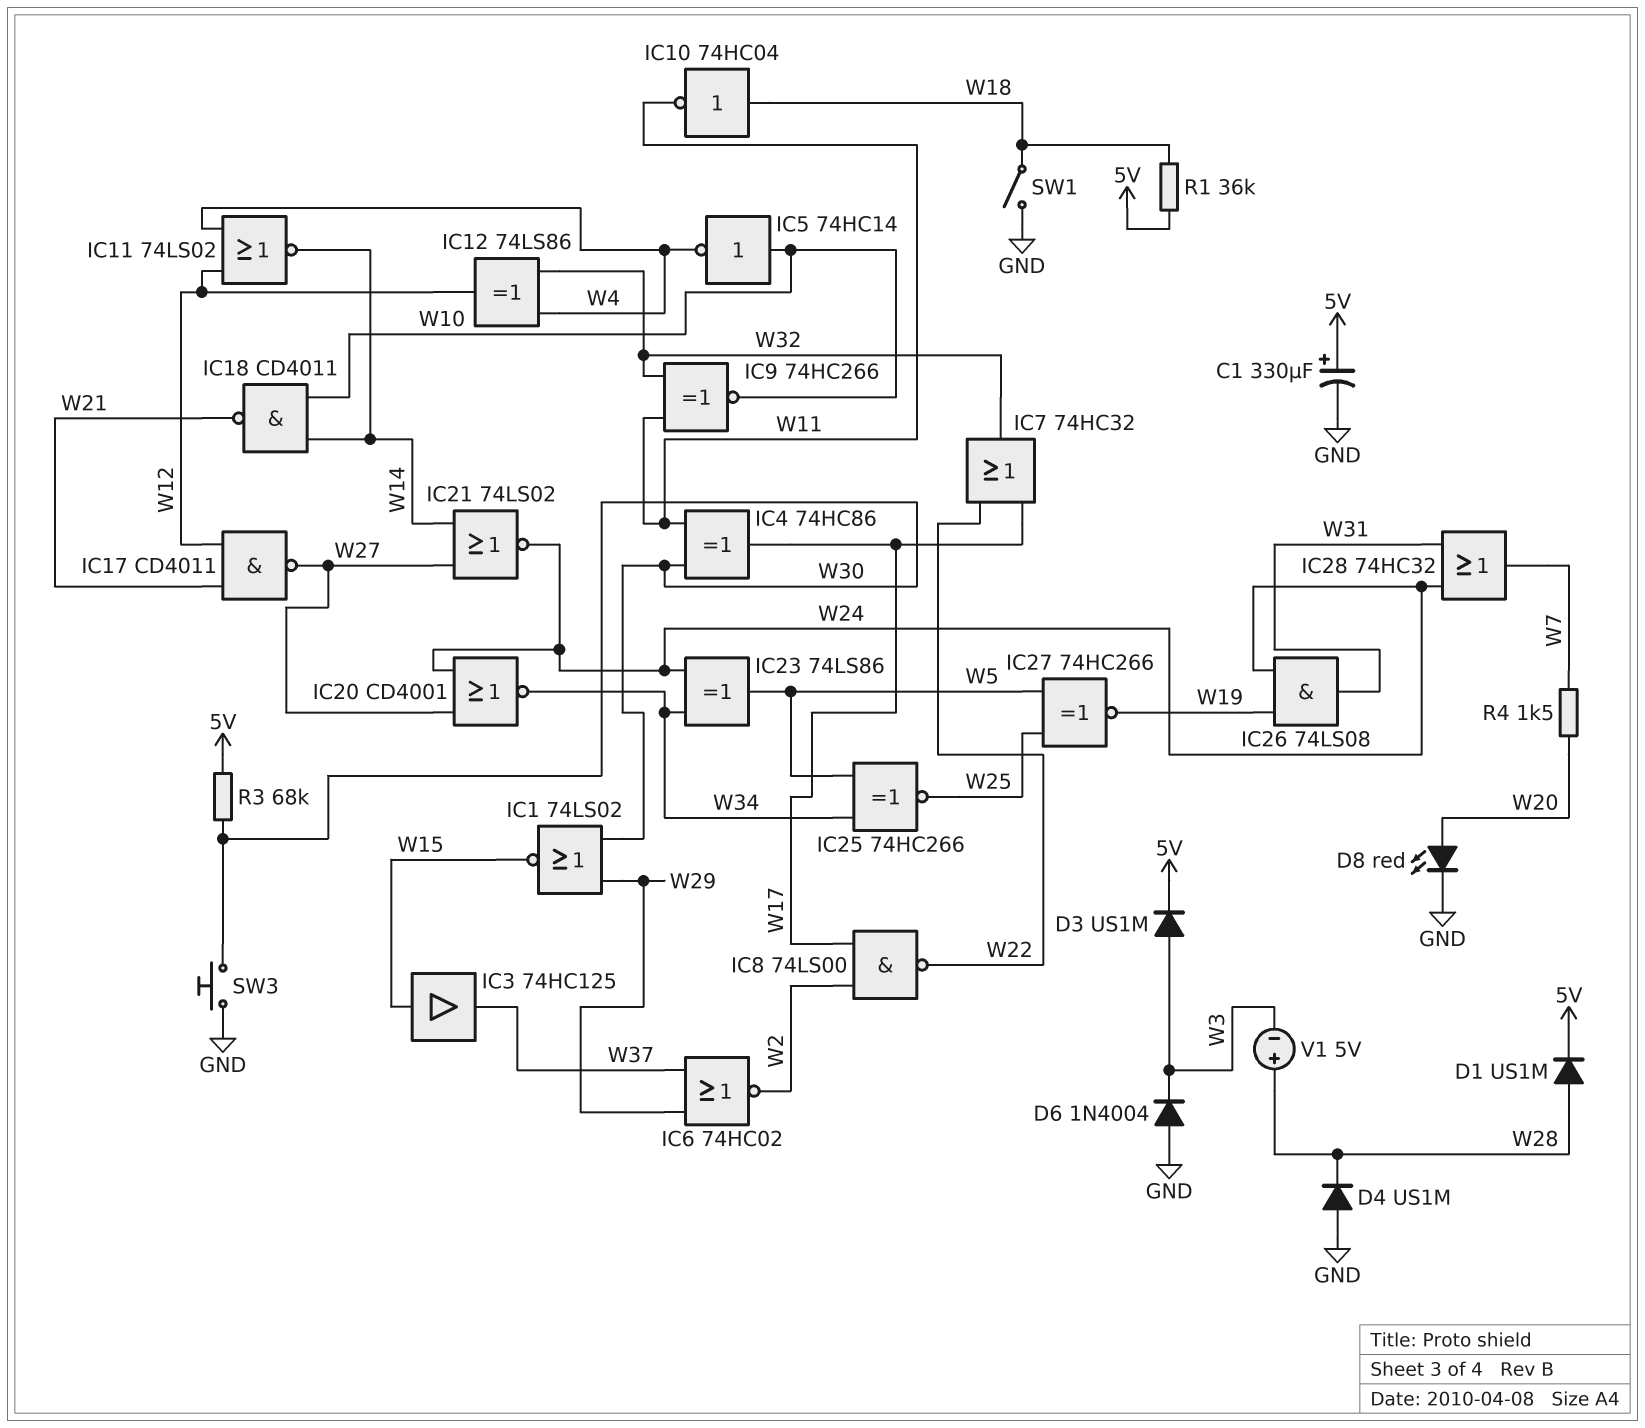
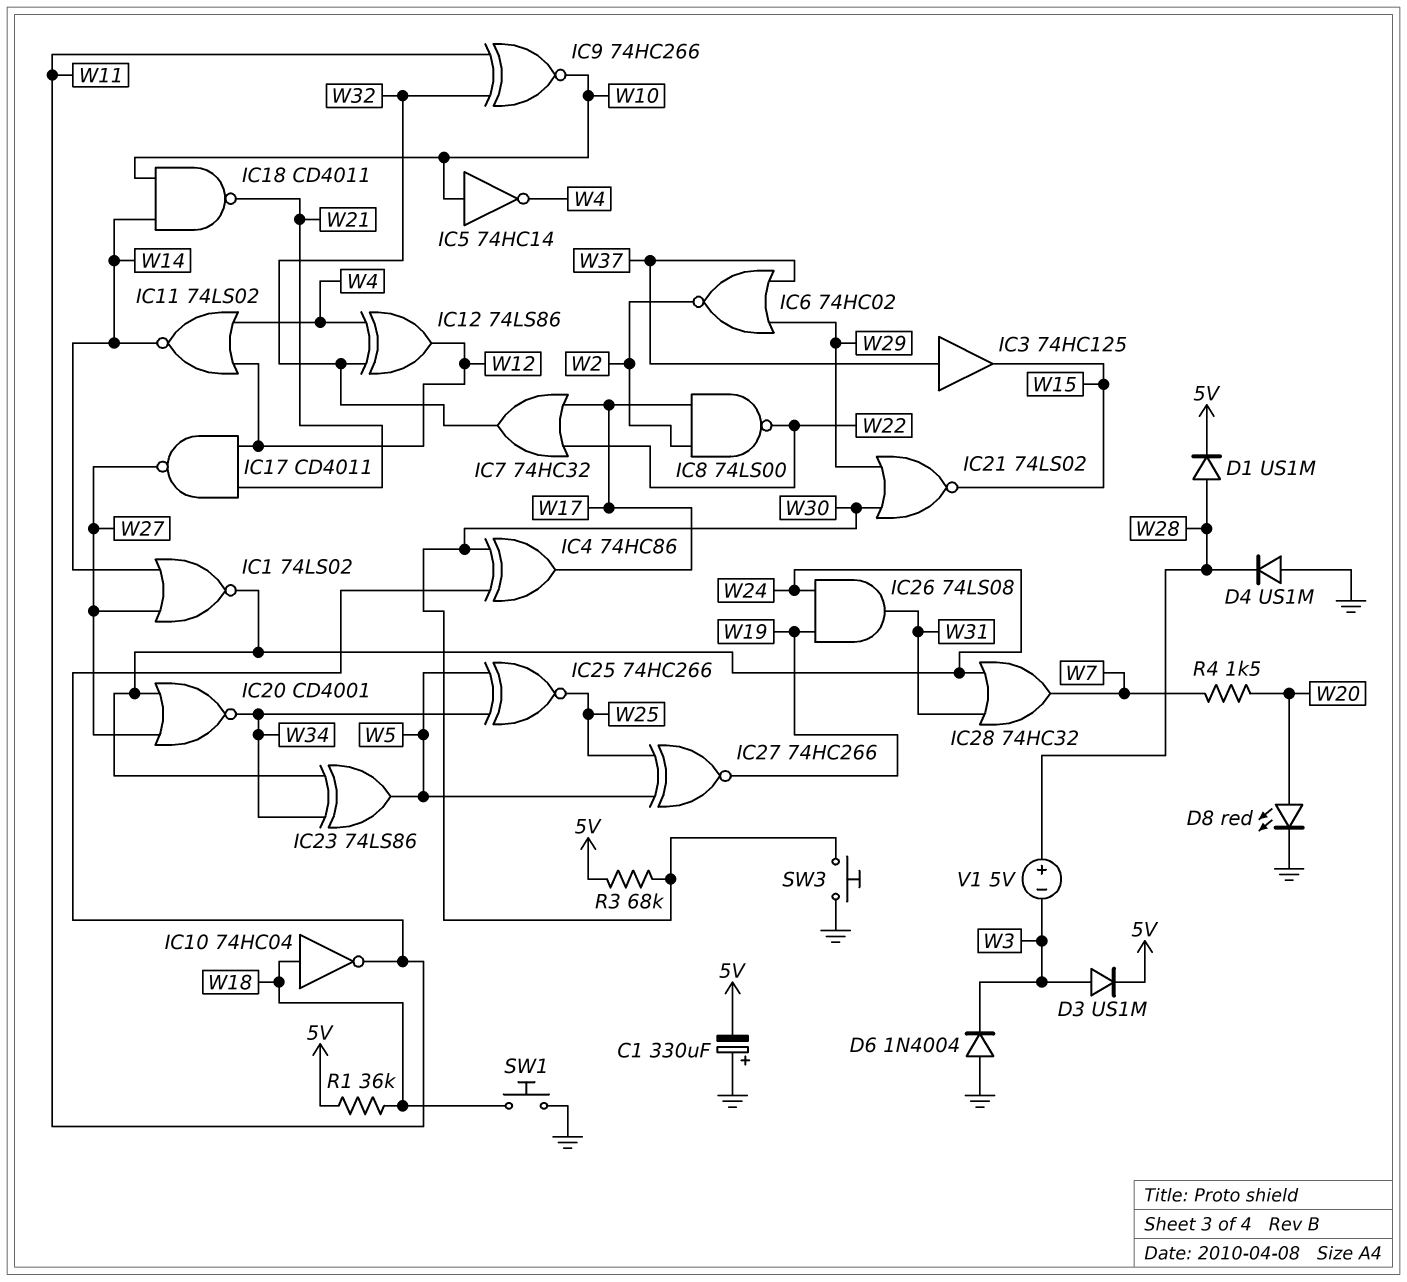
C1: 330uF (plus 5V, minus GND) -> 330uF (plus GND, minus 5V)
IC1: NOR 74LS02 (in W29, in W30, out W15) -> NOR 74LS02 (in W14, in W27, out W24)
IC3: buffer 74HC125 (in W15, out W37) -> buffer 74HC125 (in W37, out W15)
IC21: NOR 74LS02 (in W14, in W27, out W24) -> NOR 74LS02 (in W29, in W30, out W15)
SW1: switch (GND, W18) -> button (GND, W18)

